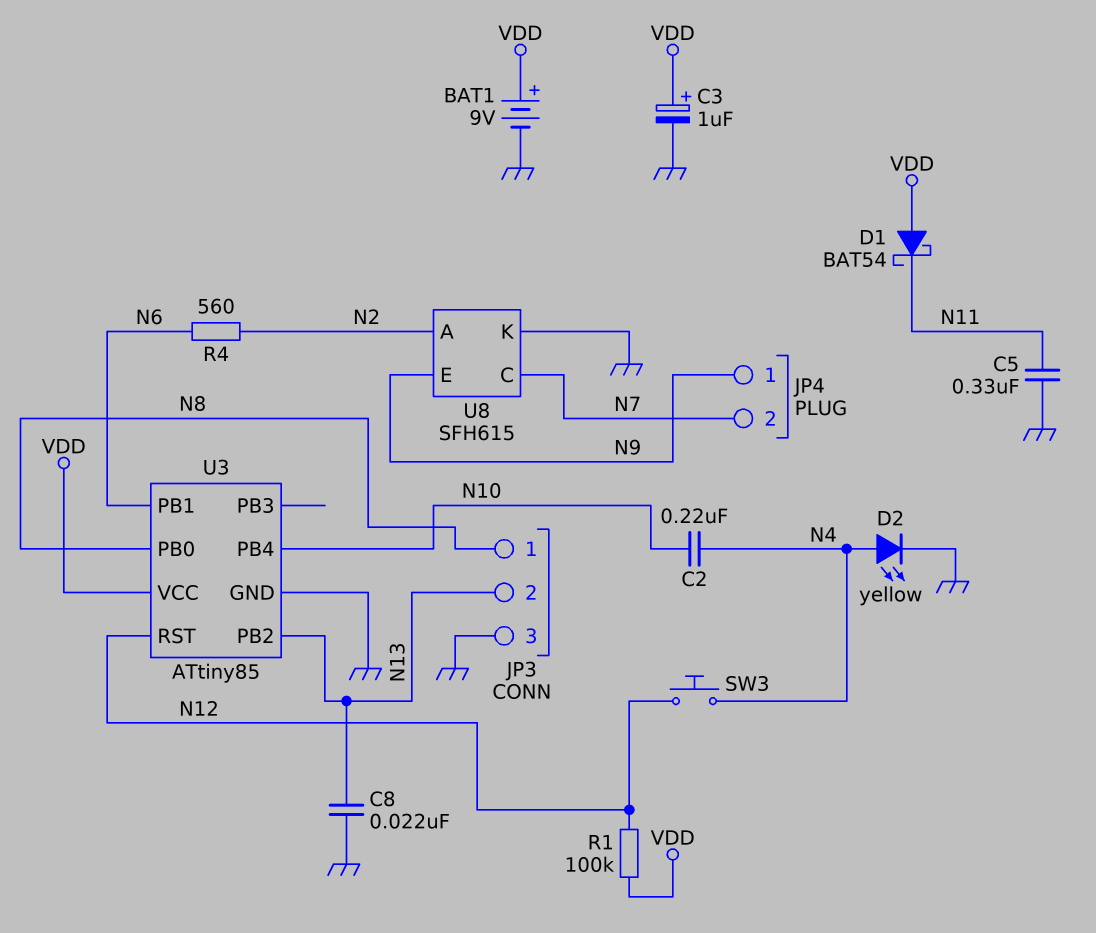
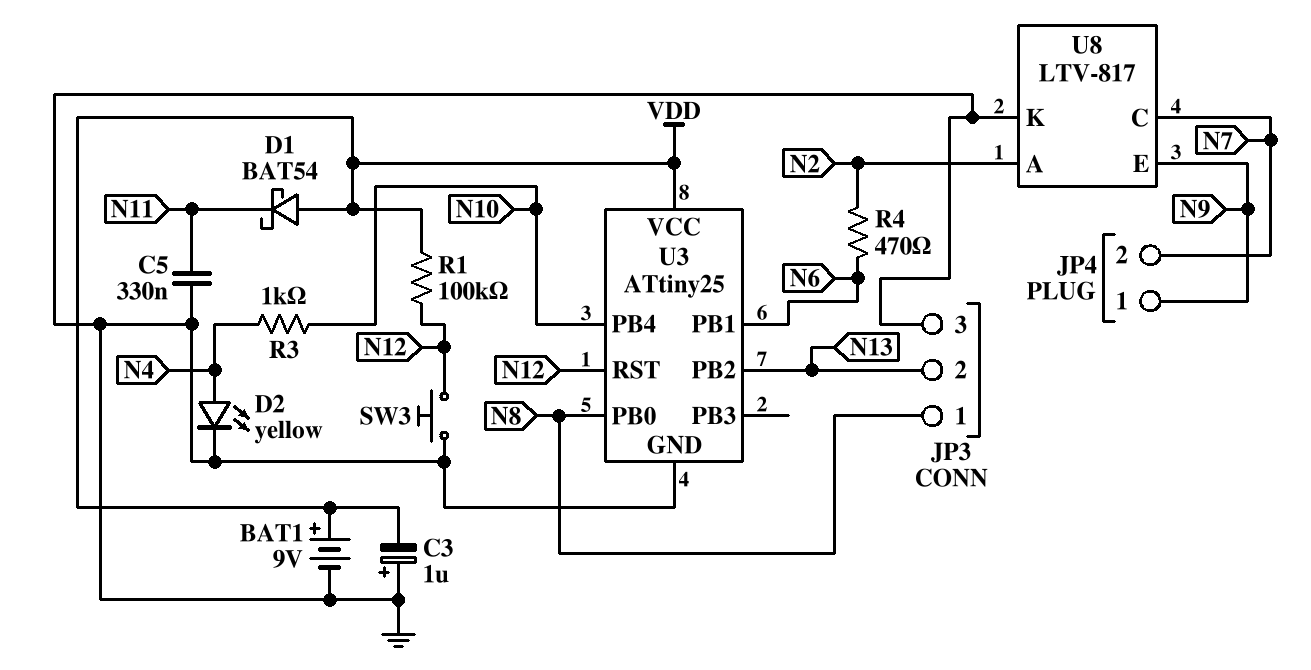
C2: 220nF (N4, N10) -> none
C3: 1uF (plus VDD, minus GND) -> 1uF (plus GND, minus VDD)
C8: 22nF (GND, N13) -> none
R3: none -> 1k (N4, N10)
R4: 560 (N2, N6) -> 470 (N2, N6)
SW3: button (N4, N12) -> button (GND, N12)
U3: ATtiny85 -> ATtiny25
U8: SFH615 -> LTV-817

